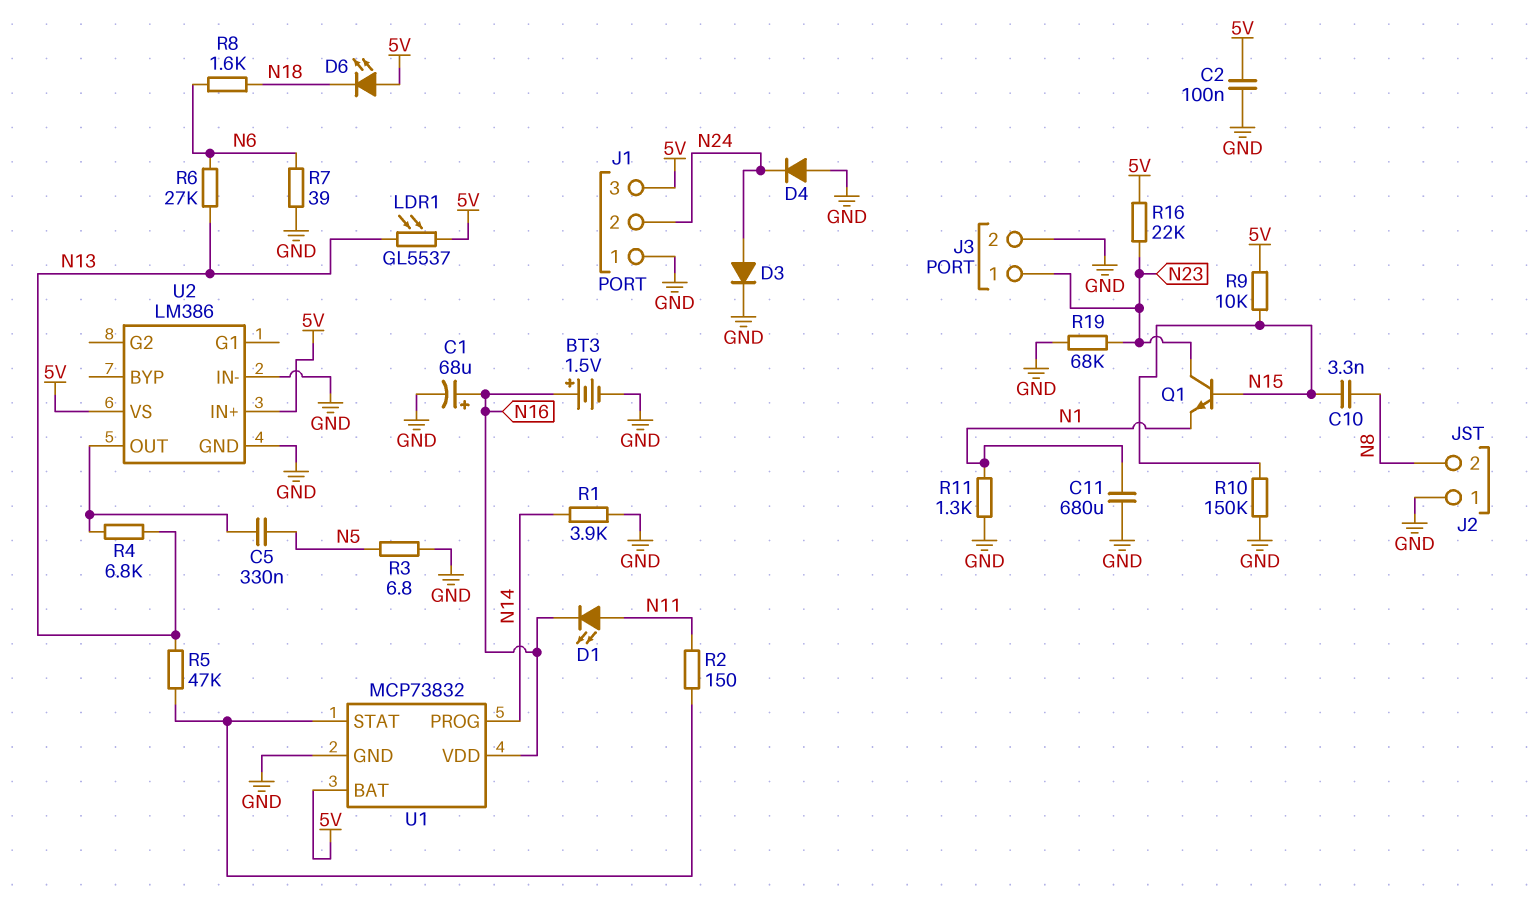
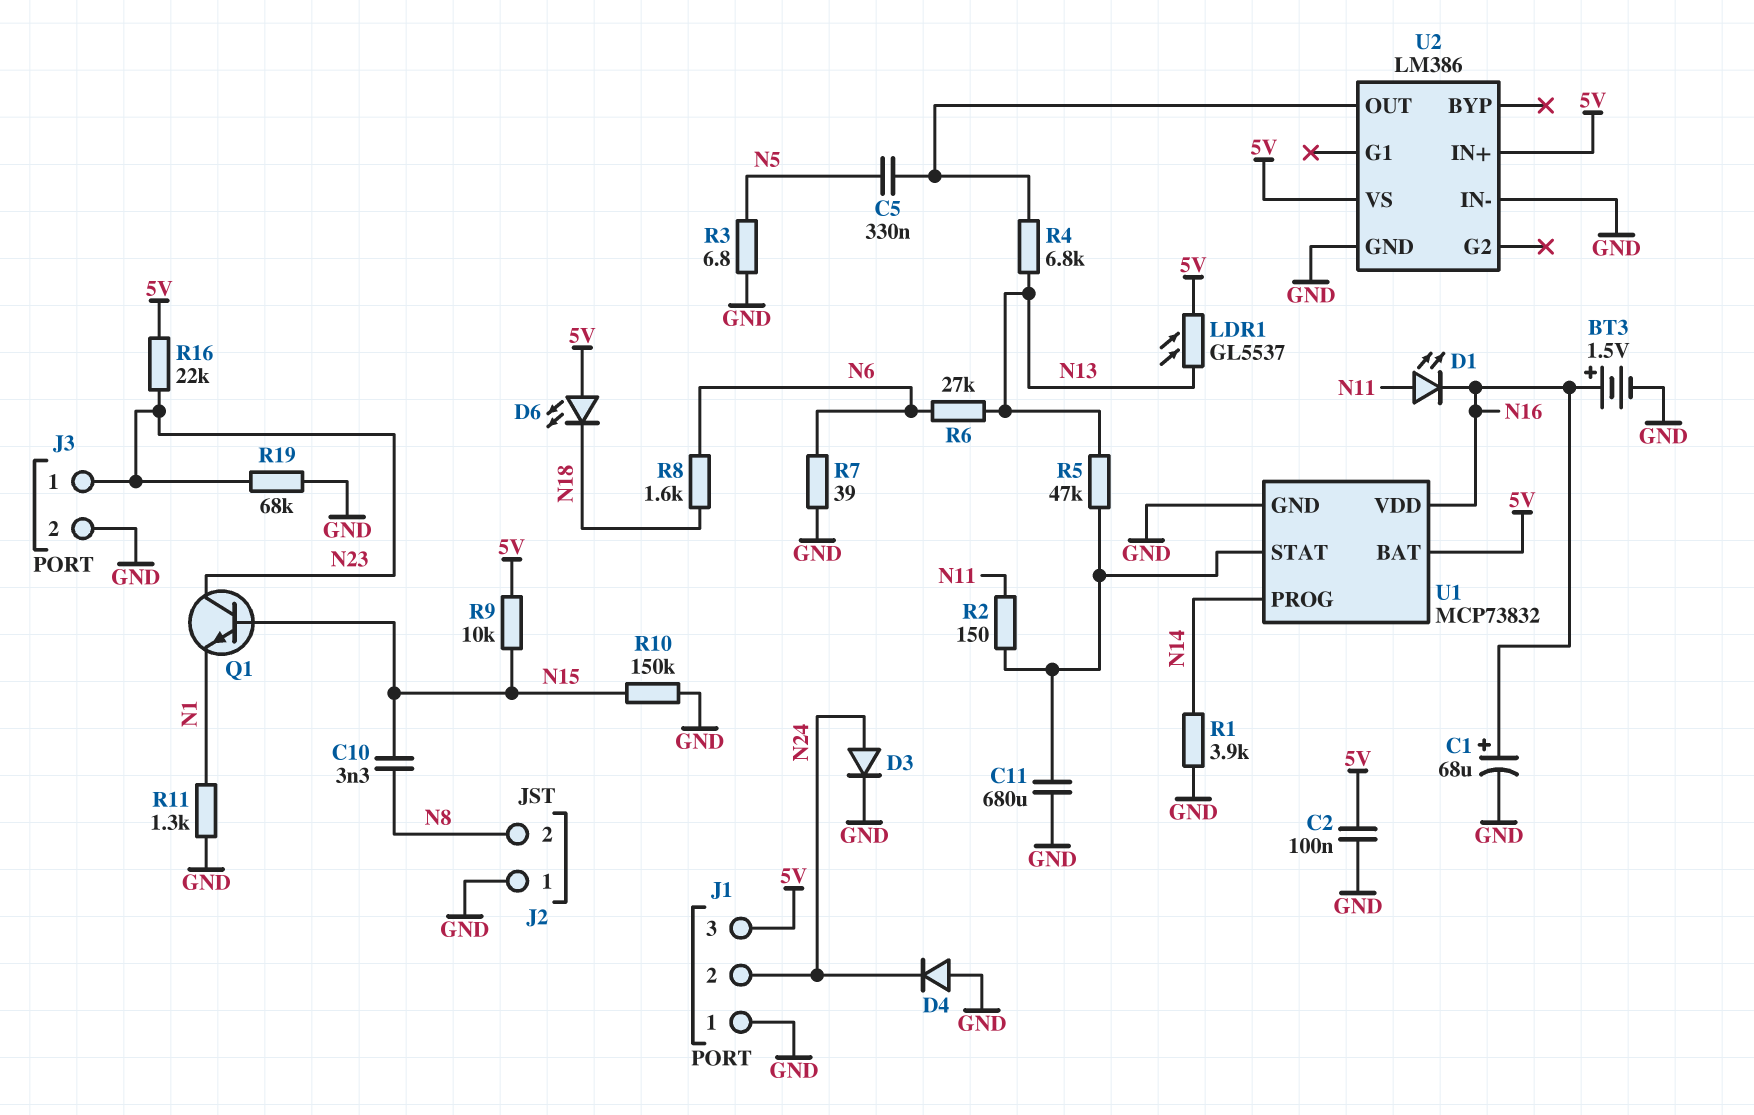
C11: 680uF (GND, N1) -> 680uF (GND, U1/STAT)

